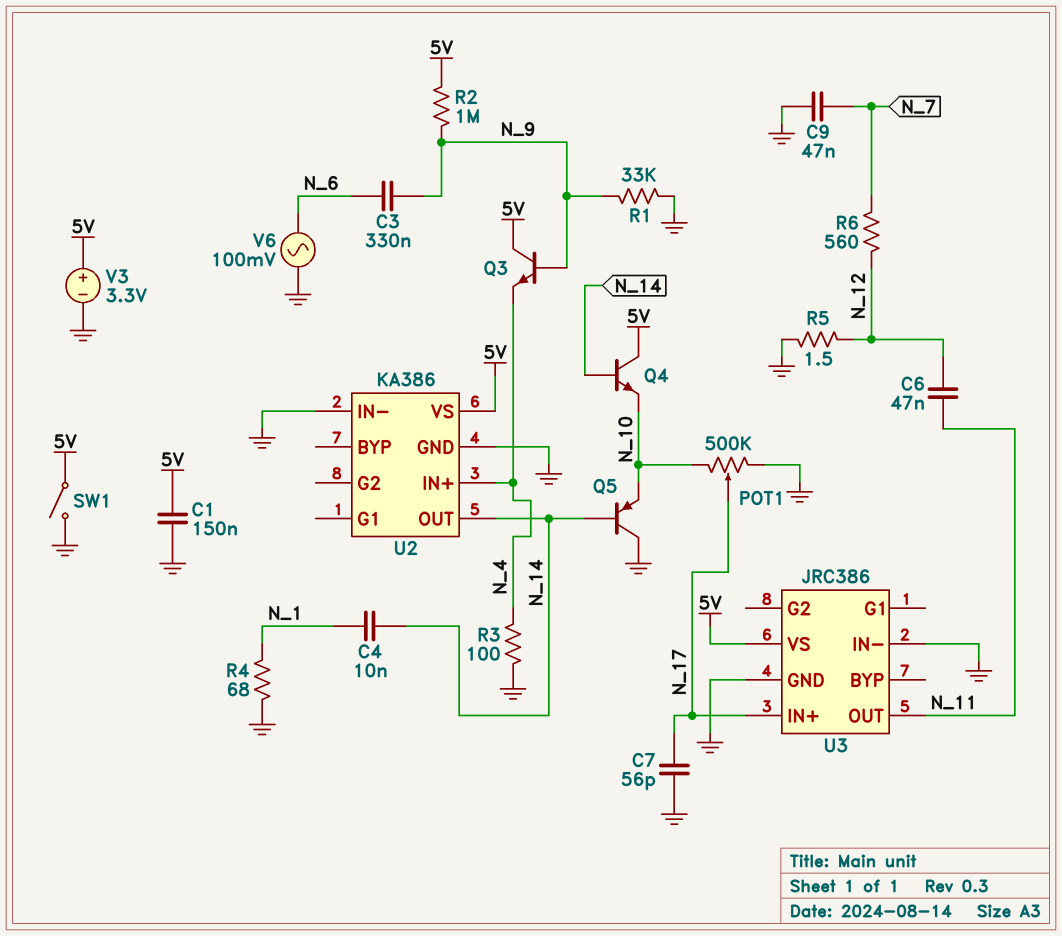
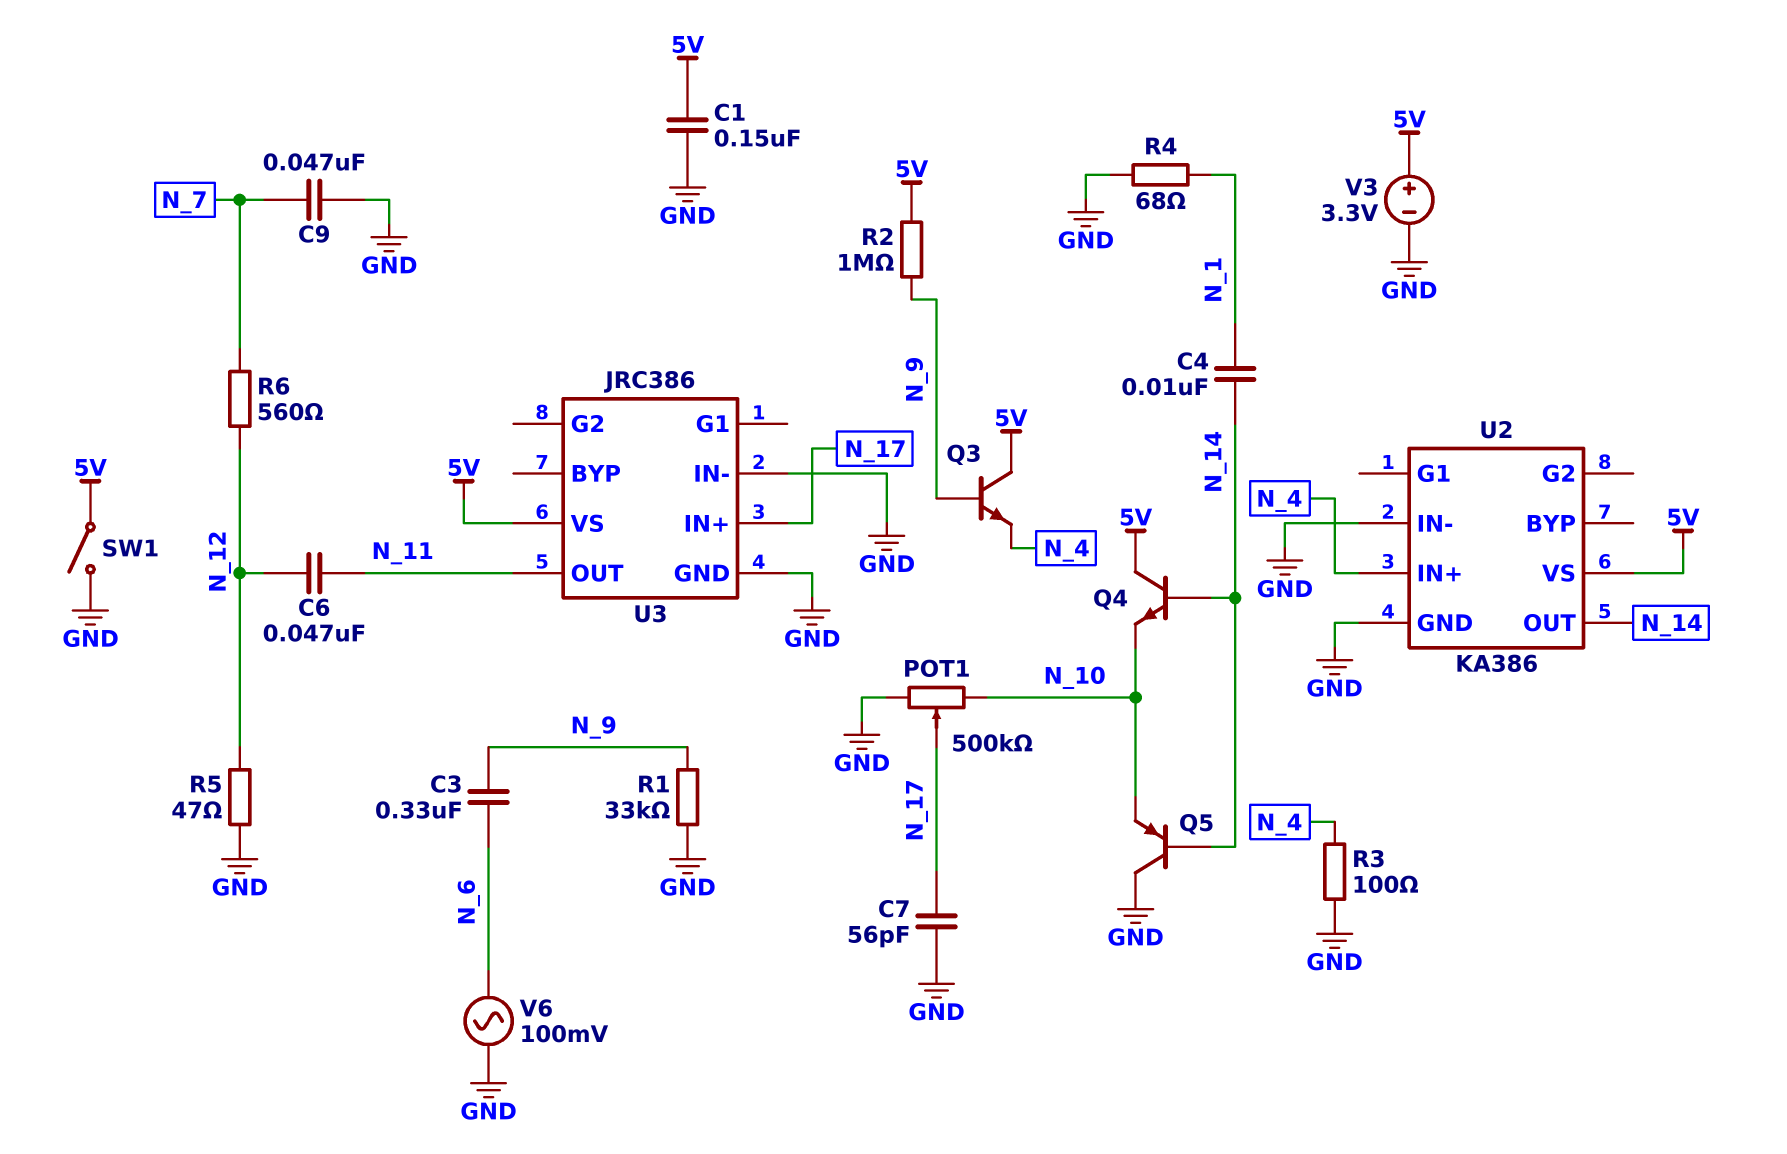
R5: 1.5 (GND, N_12) -> 47 (GND, N_12)

